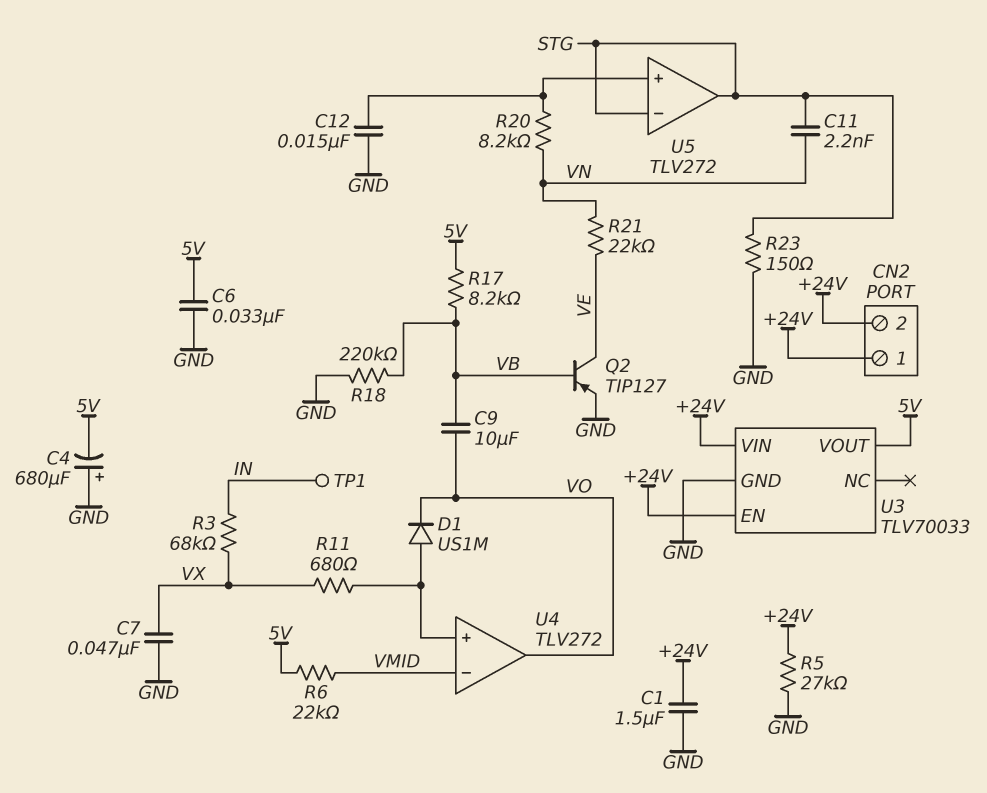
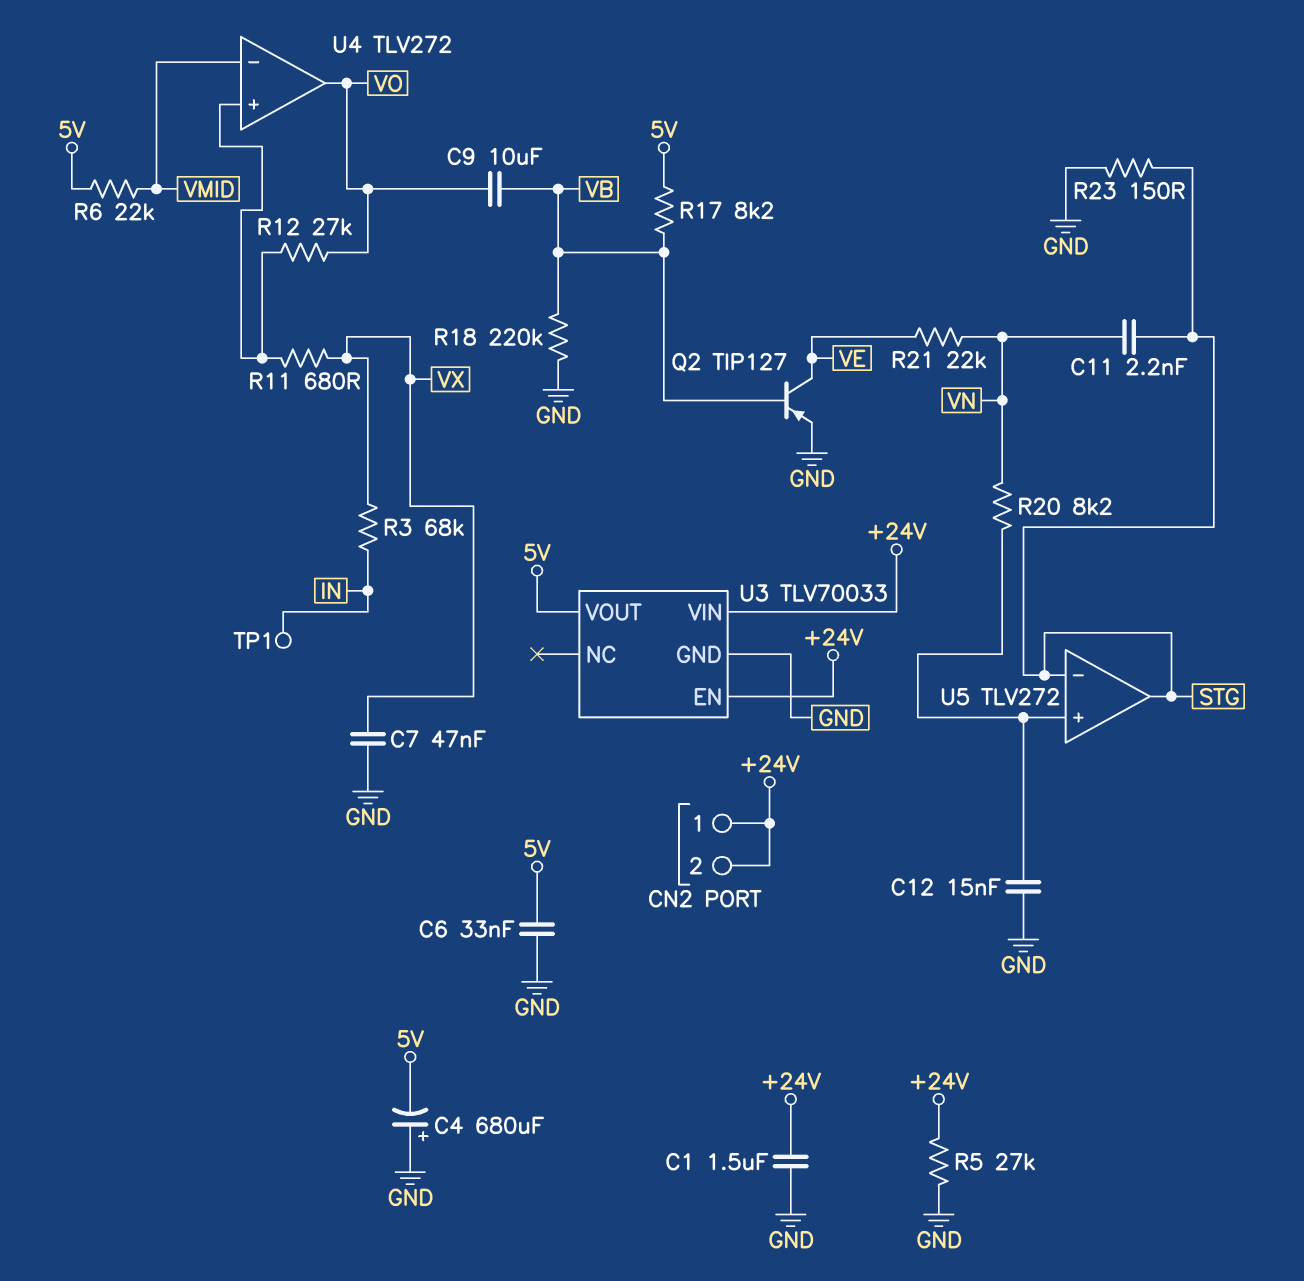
D1: diode US1M (A U4/in+, K VO) -> none
R12: none -> 27k (U4/in+, VO)

